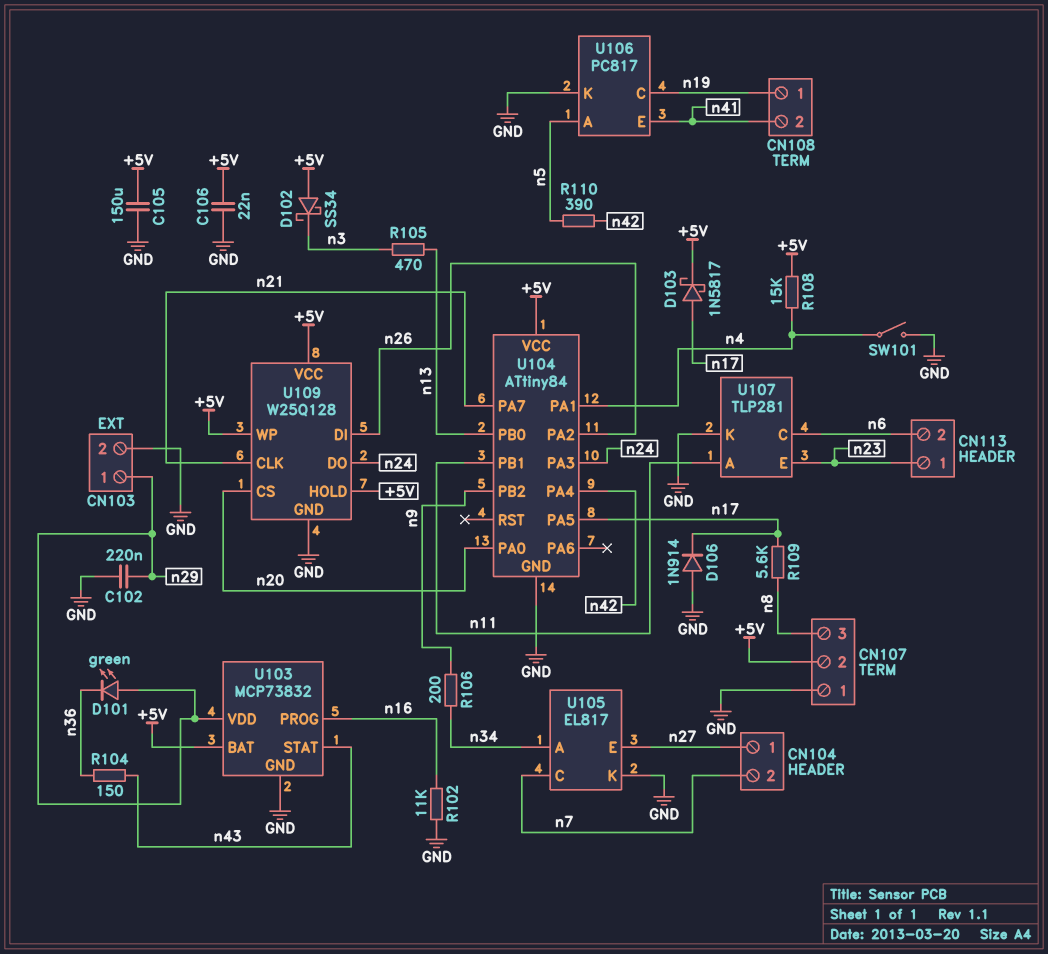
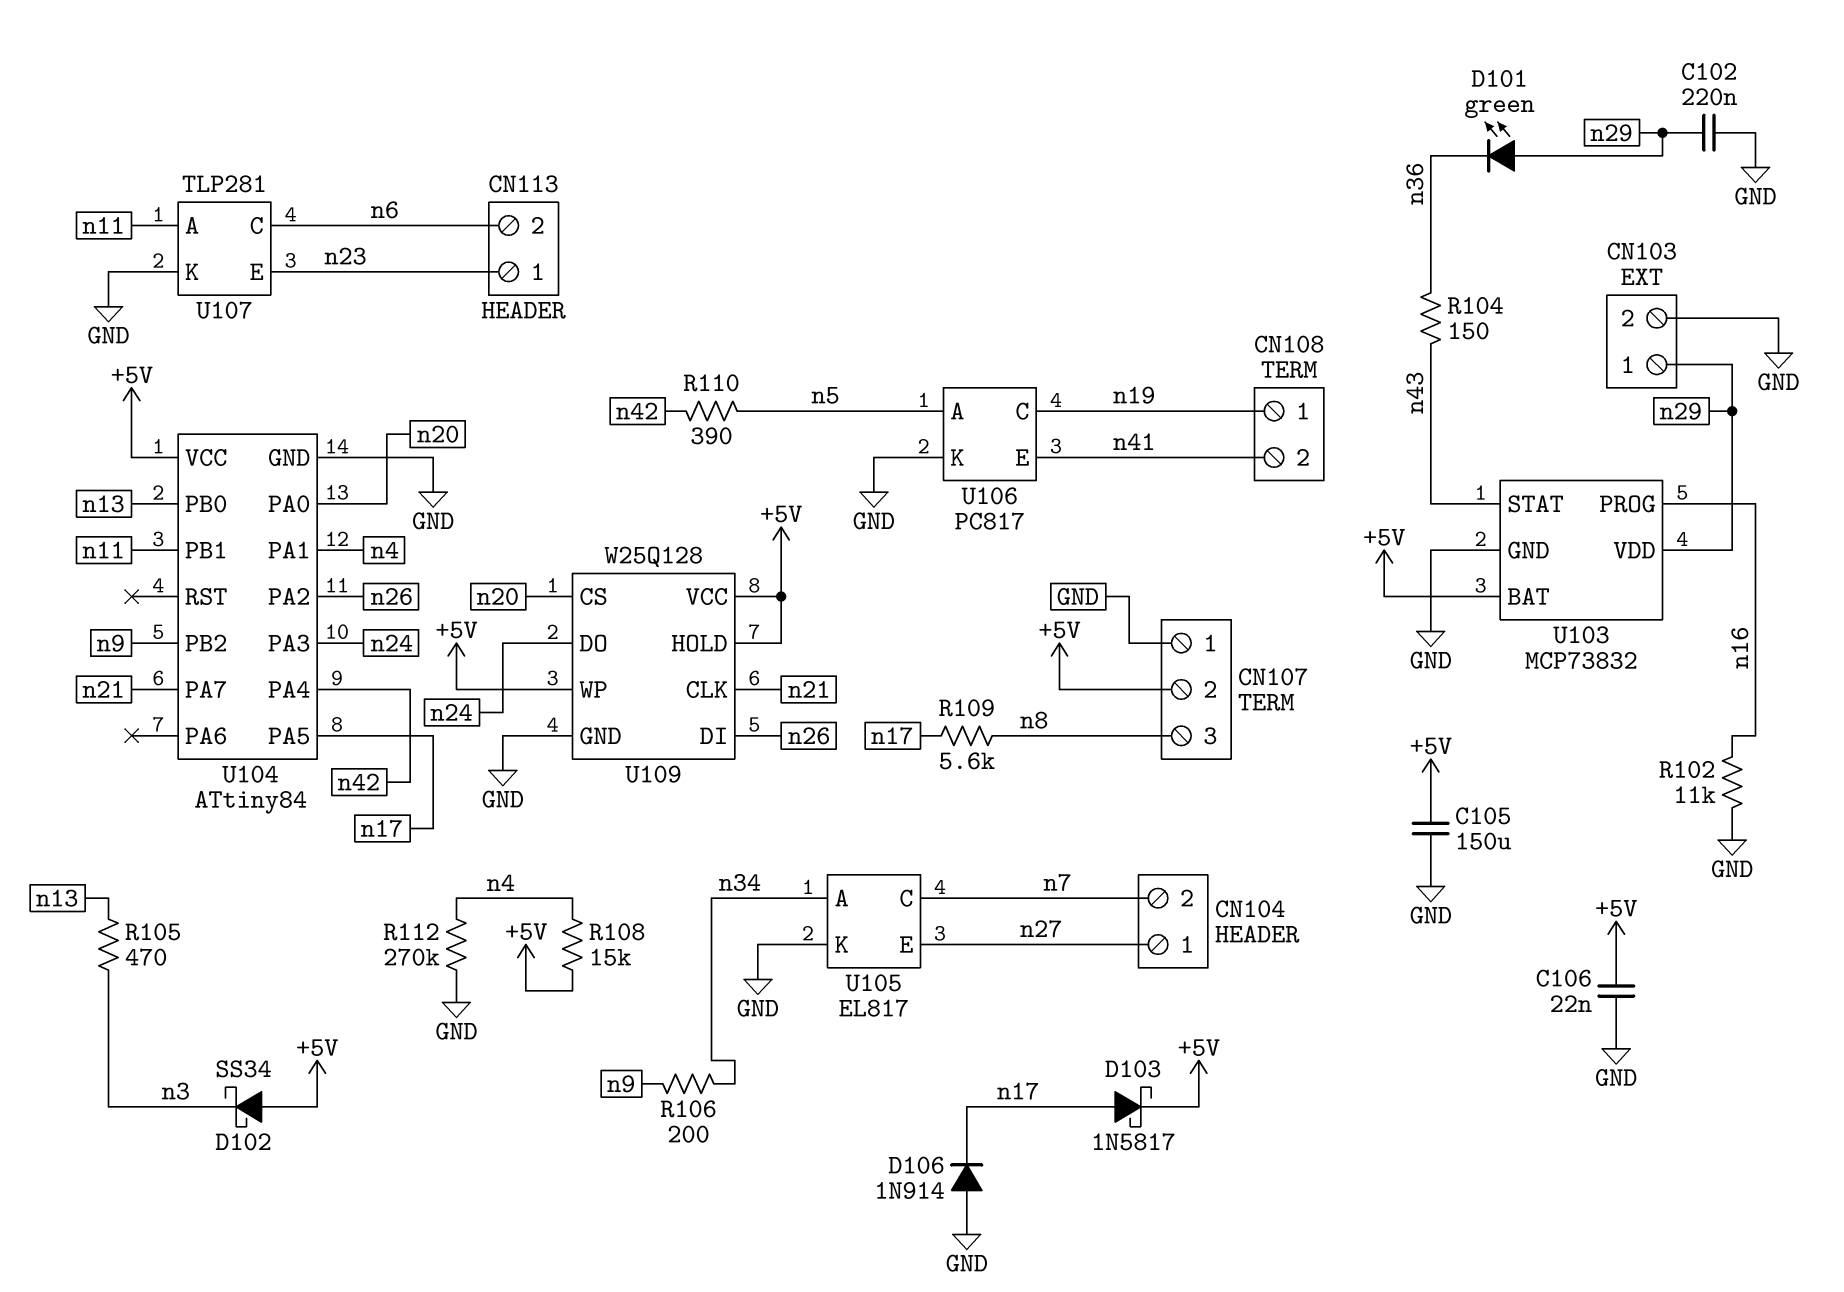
R112: none -> 270k (GND, n4)
SW101: switch (GND, n4) -> none

